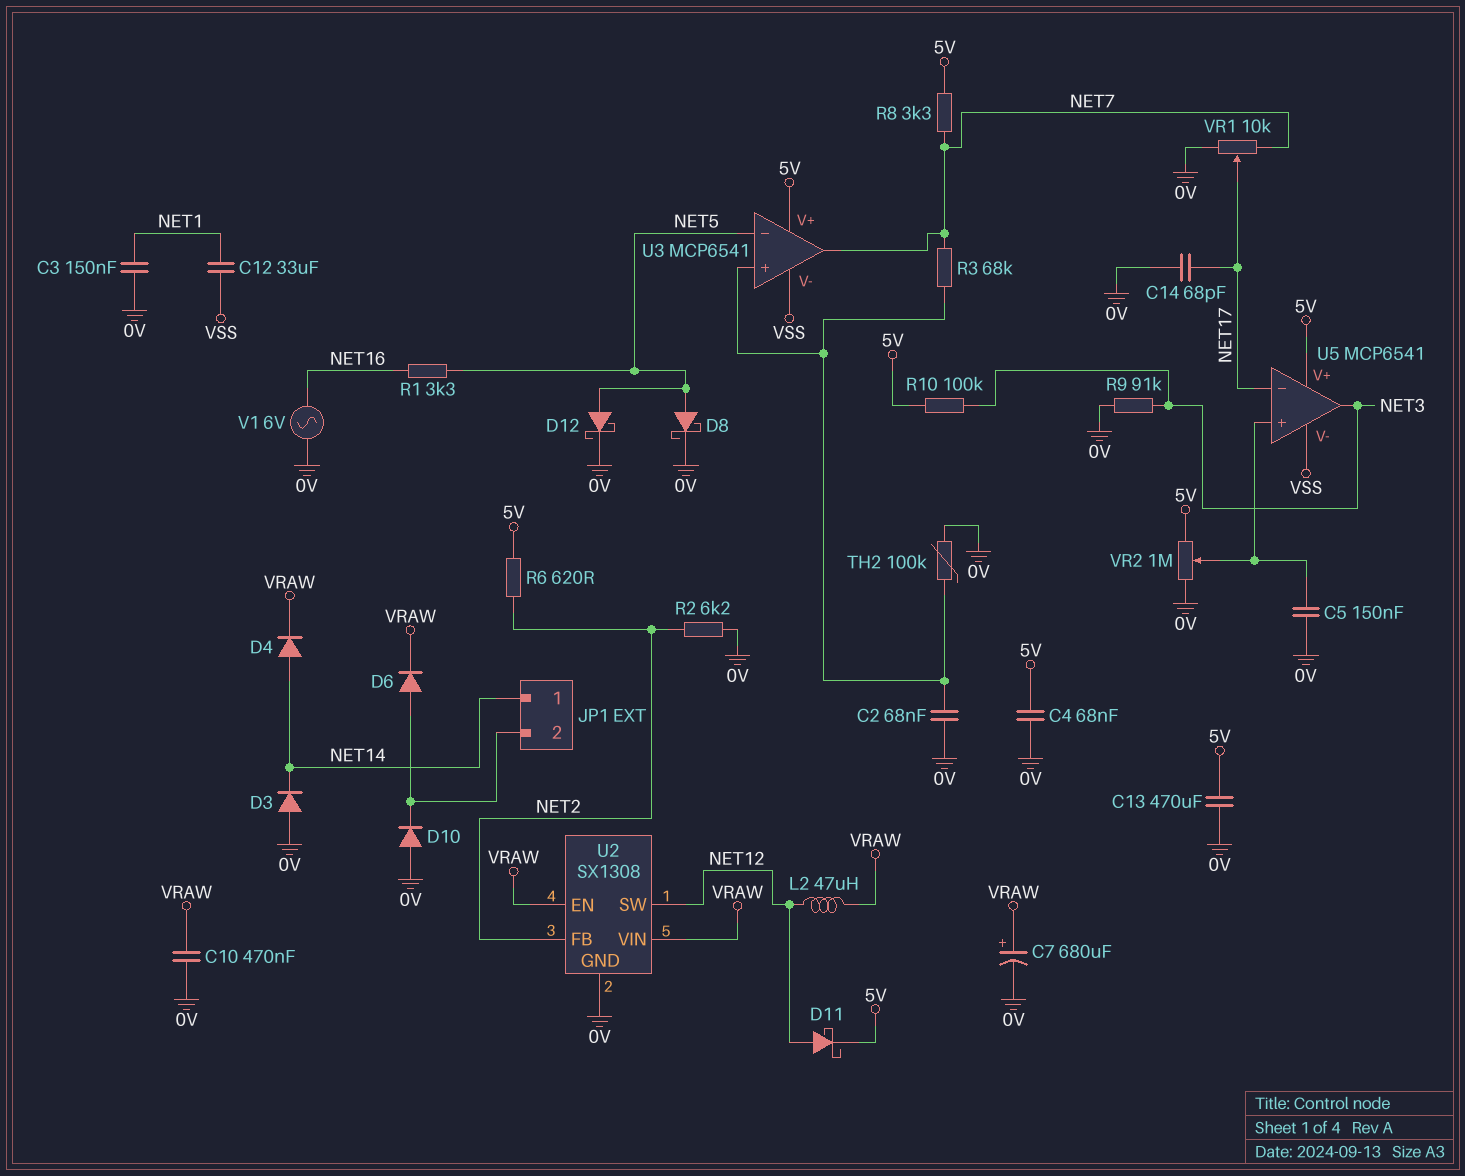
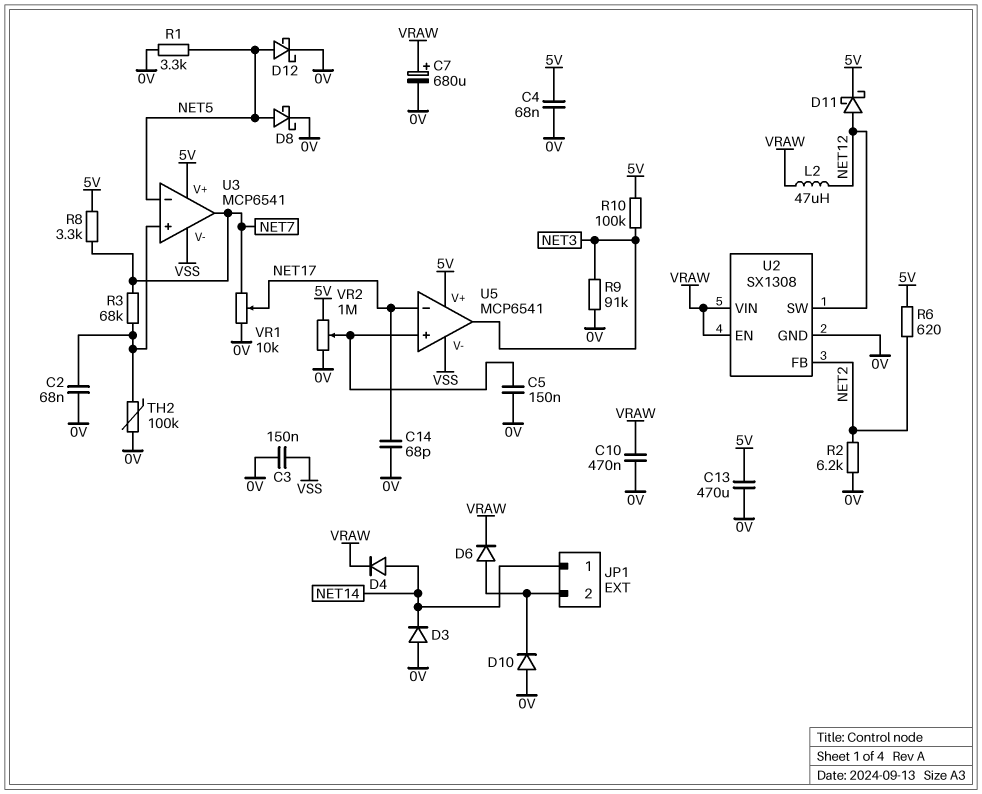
C3: 150nF (0V, NET1) -> 150nF (0V, VSS)
C12: 33uF (NET1, VSS) -> none
R1: 3.3k (NET5, NET16) -> 3.3k (0V, NET5)
V1: AC 6V (0V, NET16) -> none

